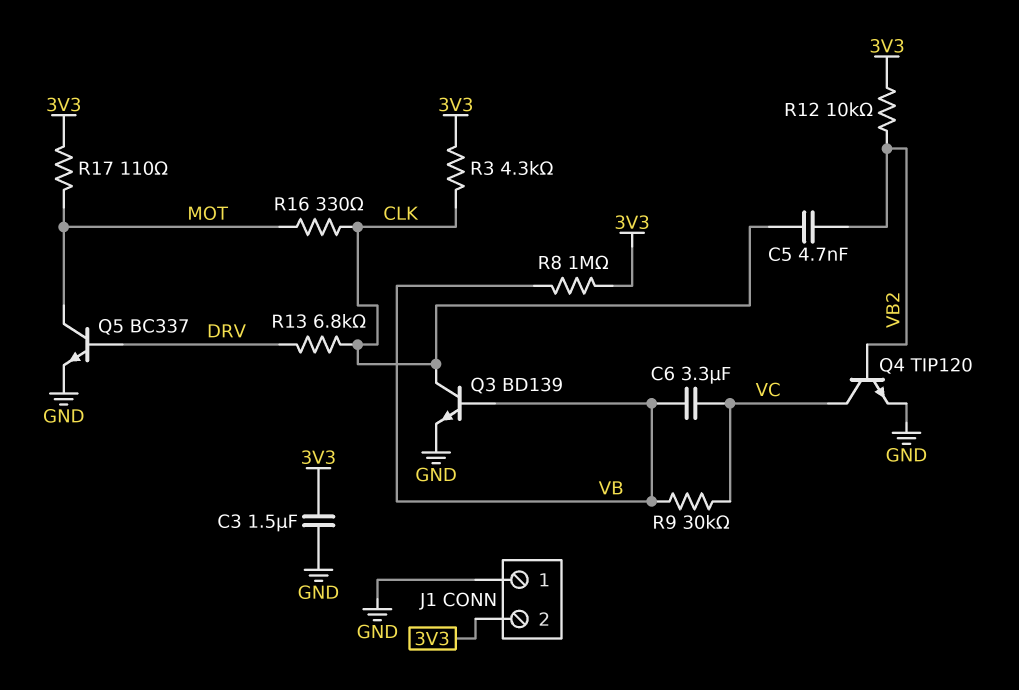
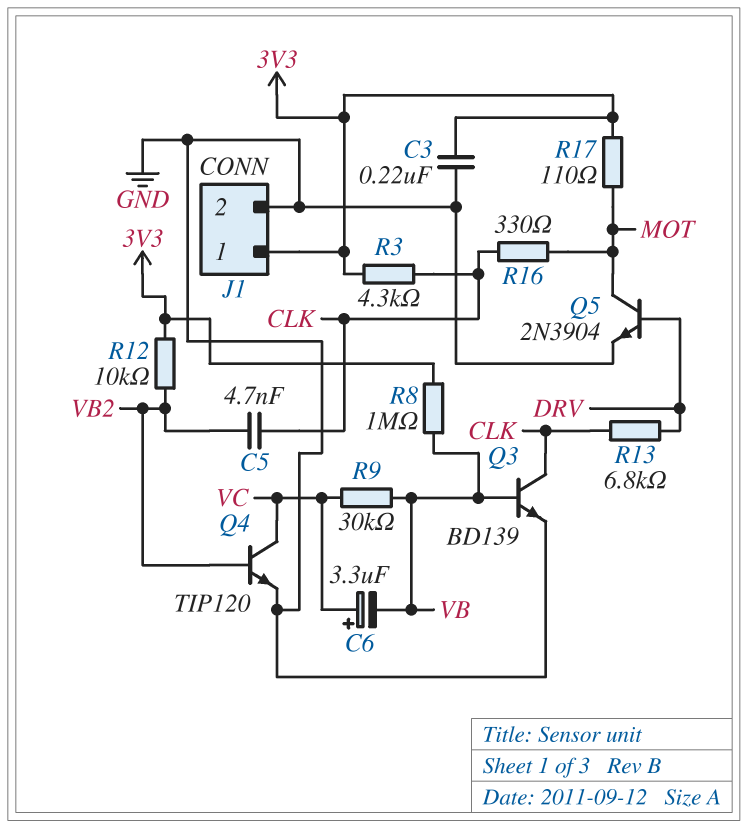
C3: 1.5uF (3V3, GND) -> 220nF (3V3, GND)
C6: 3.3uF (VB, VC) -> 3.3uF (plus VC, minus VB)
J1 pin 1: GND -> 3V3
J1 pin 2: 3V3 -> GND
Q5: NPN BC337 (B DRV, C MOT, E GND) -> NPN 2N3904 (B DRV, C MOT, E GND)

